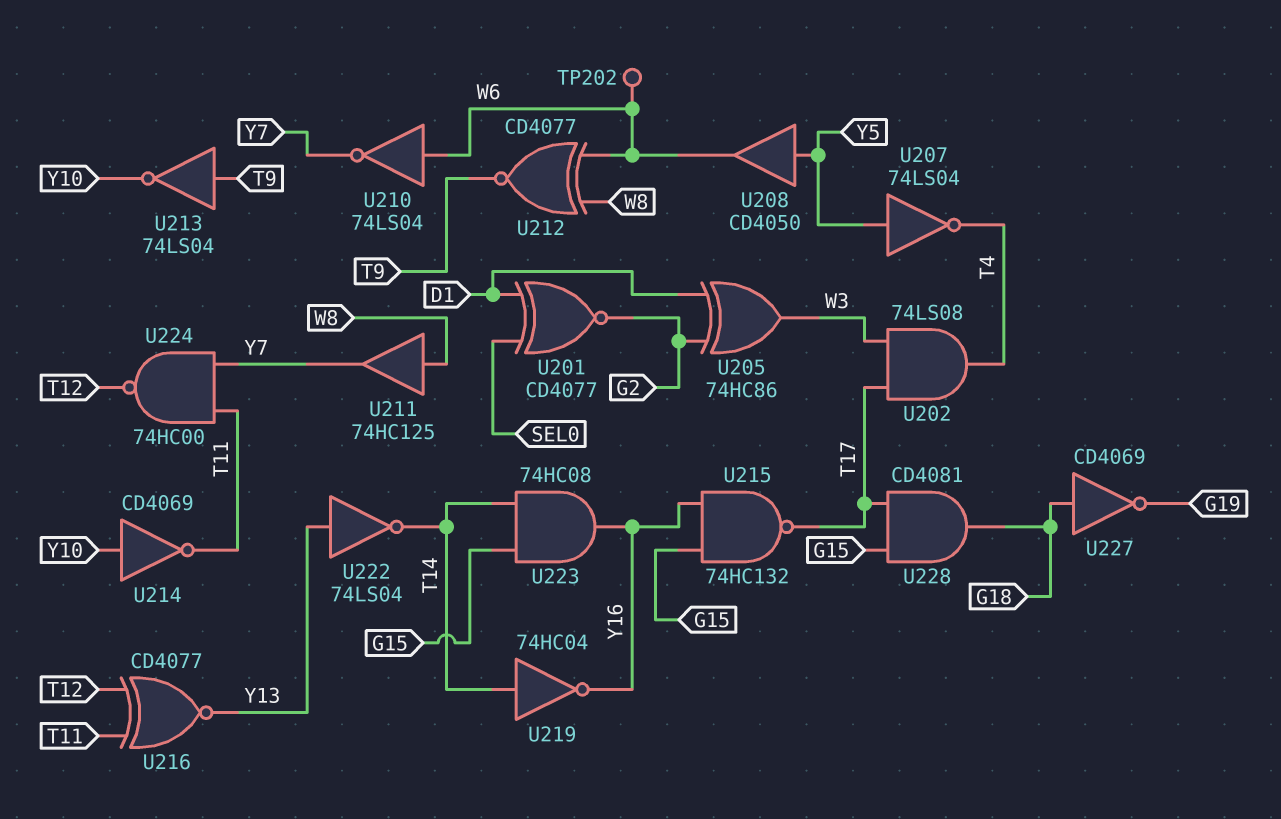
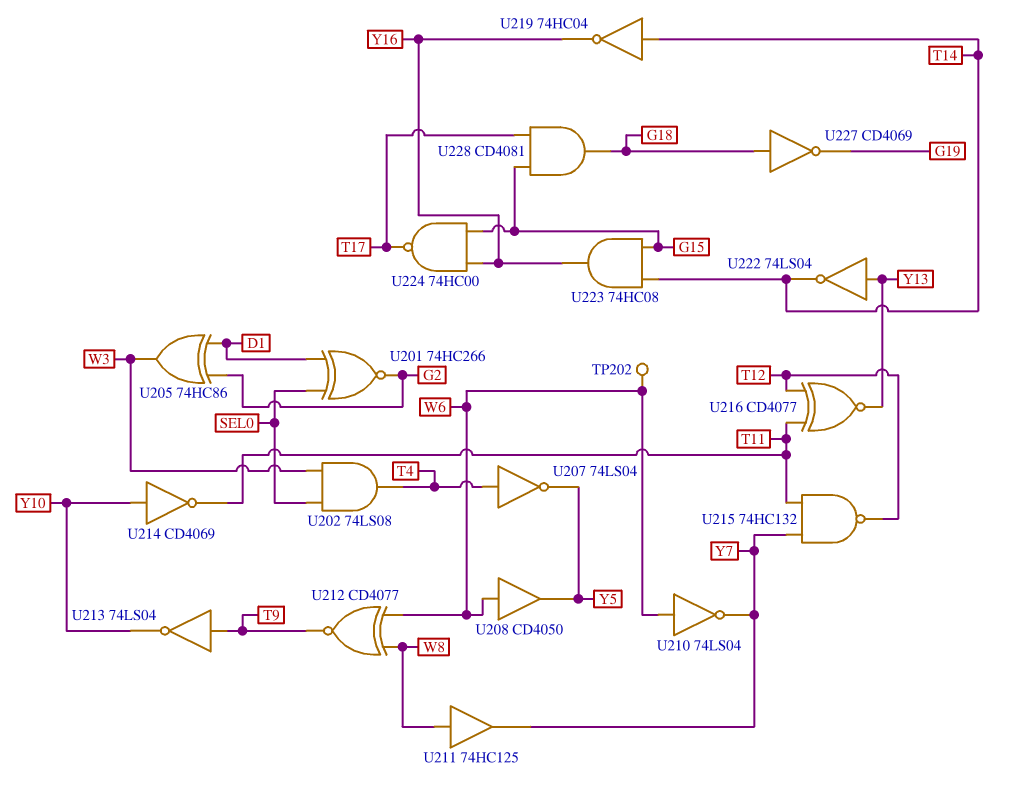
U201: XNOR CD4077 (in D1, in SEL0, out G2) -> XNOR 74HC266 (in D1, in SEL0, out G2)
U202: AND 74LS08 (in T17, in W3, out T4) -> AND 74LS08 (in SEL0, in W3, out T4)
U207: NOT 74LS04 (in Y5, out T4) -> NOT 74LS04 (in T4, out Y5)
U208: buffer CD4050 (in Y5, out W6) -> buffer CD4050 (in W6, out Y5)
U215: NAND 74HC132 (in G15, in Y16, out T17) -> NAND 74HC132 (in T11, in Y7, out T12)
U224: NAND 74HC00 (in T11, in Y7, out T12) -> NAND 74HC00 (in G15, in Y16, out T17)

